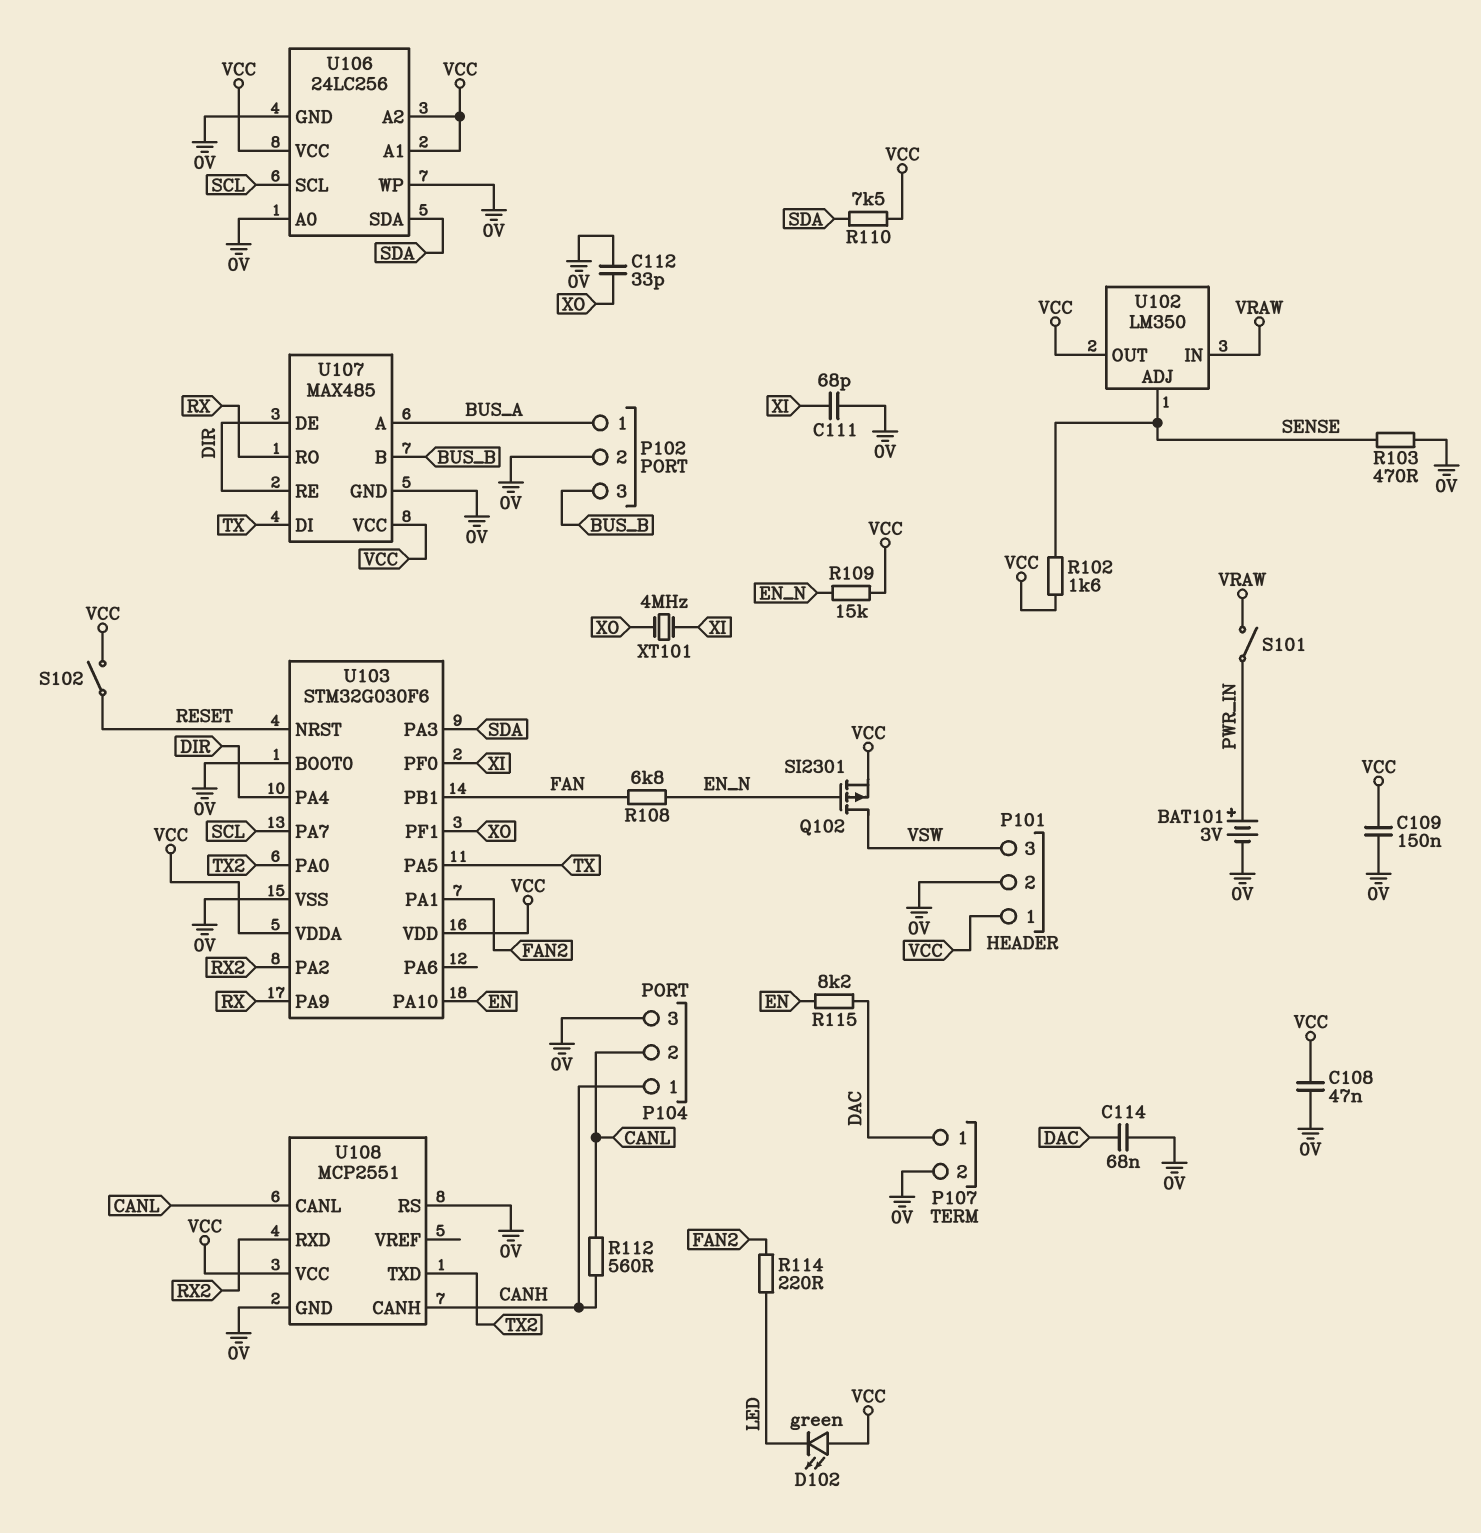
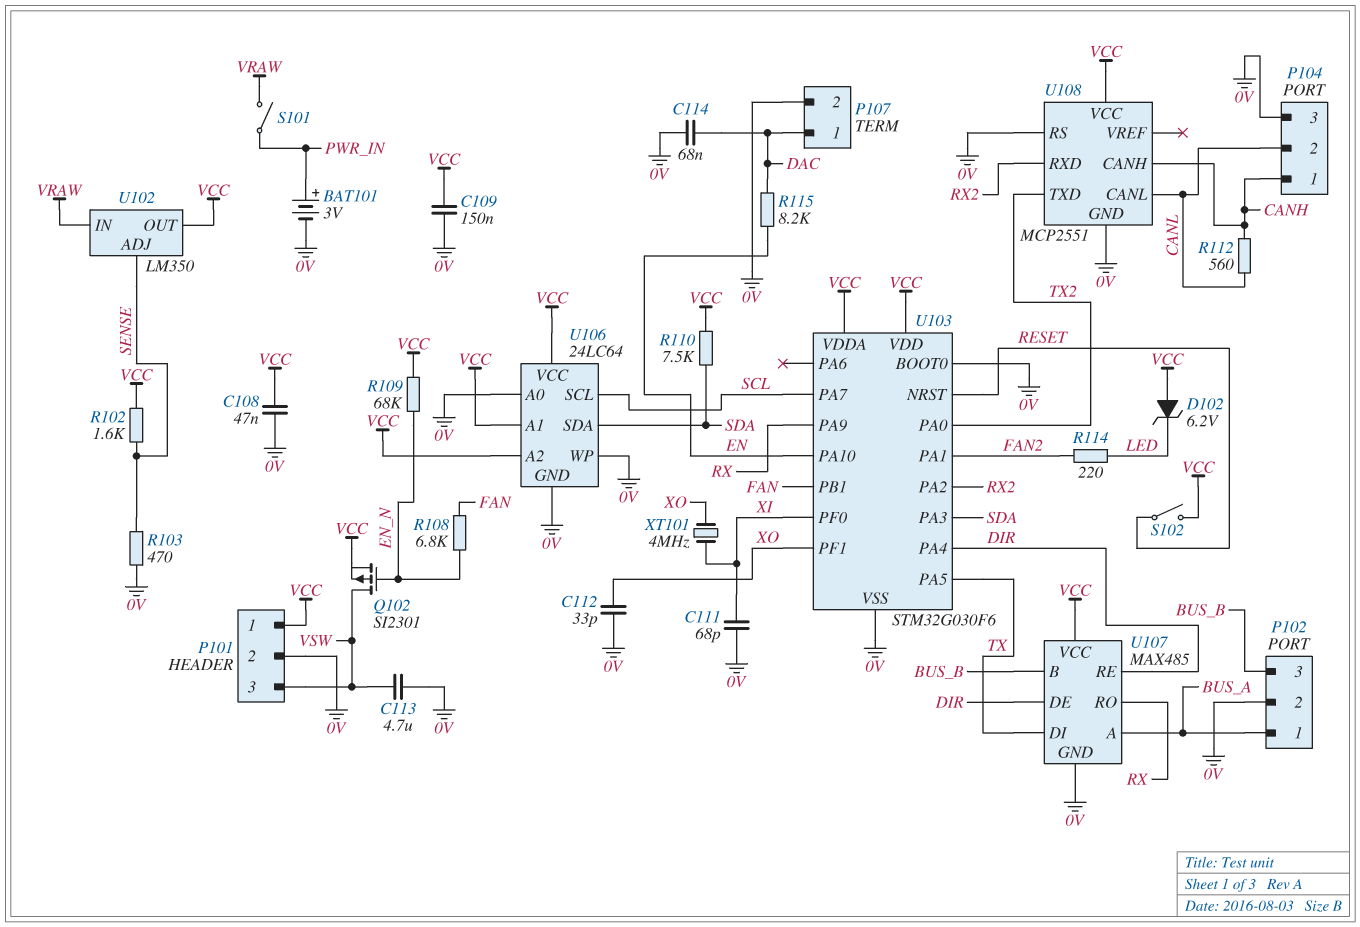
C113: none -> 4.7uF (0V, VSW)
D102: LED green (A VCC, K LED) -> zener 6.2V (A VCC, K LED)
R109: 15k (EN_N, VCC) -> 68k (EN_N, VCC)
U106: 24LC256 -> 24LC64

